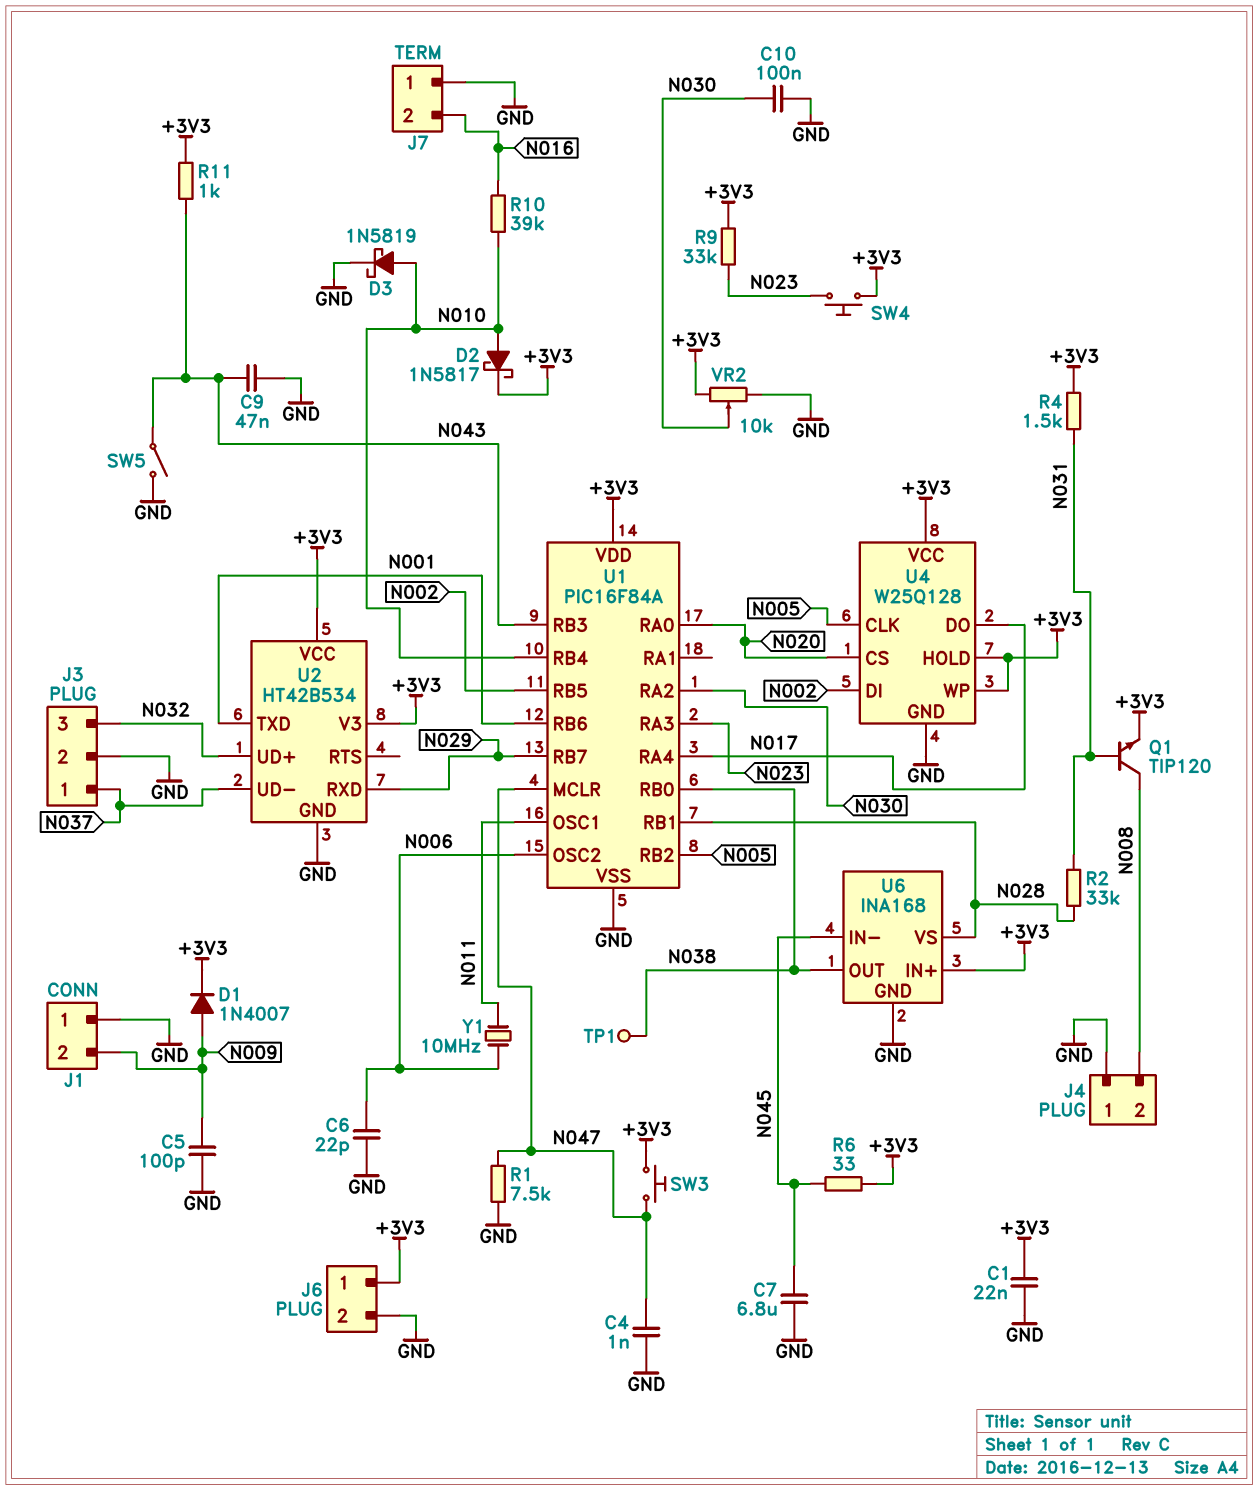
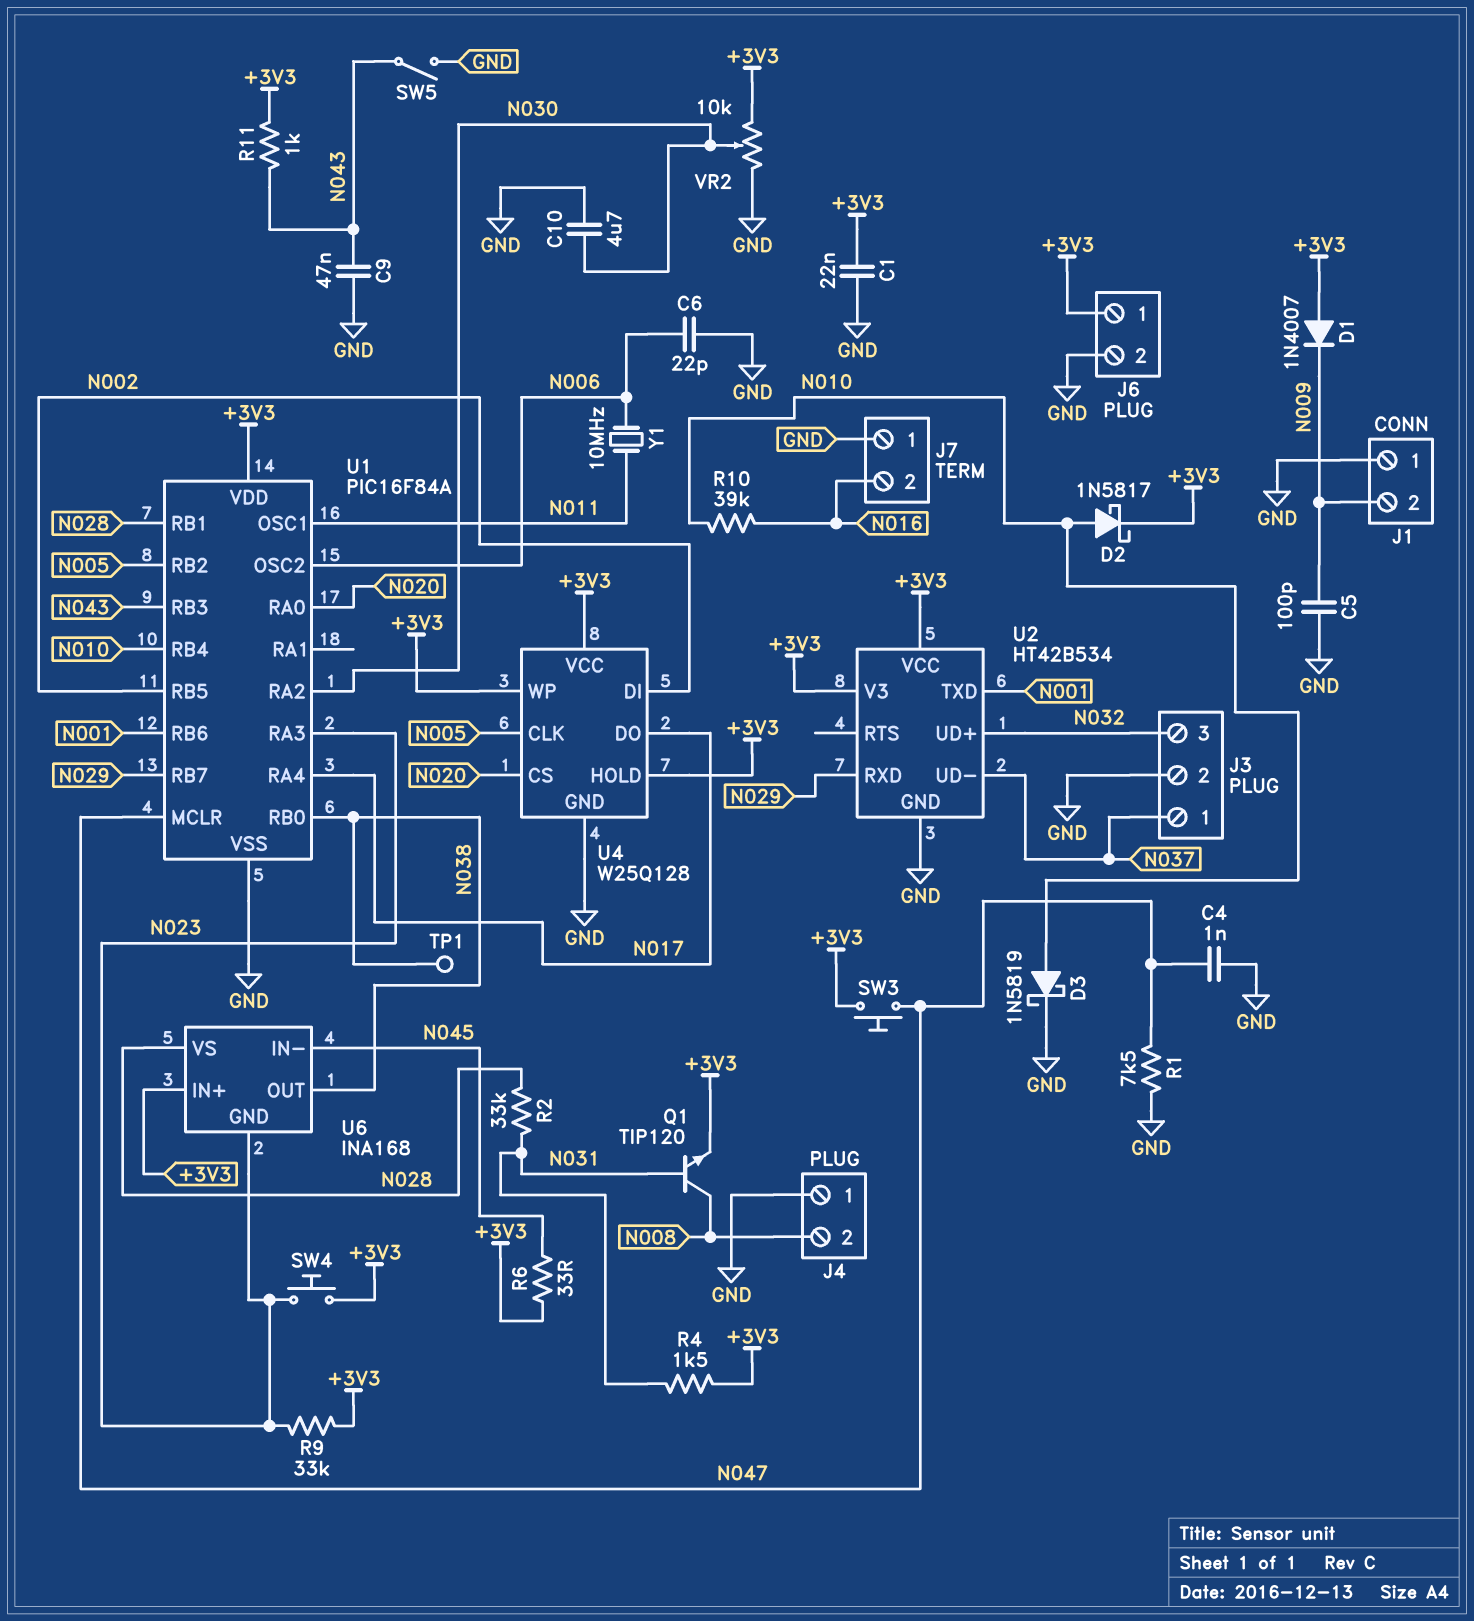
C7: 6.8uF (GND, N045) -> none
C10: 100nF (GND, N030) -> 4.7uF (GND, N030)
D1: diode 1N4007 (A N009, K +3V3) -> diode 1N4007 (A +3V3, K N009)
U6 pin GND: GND -> N023

